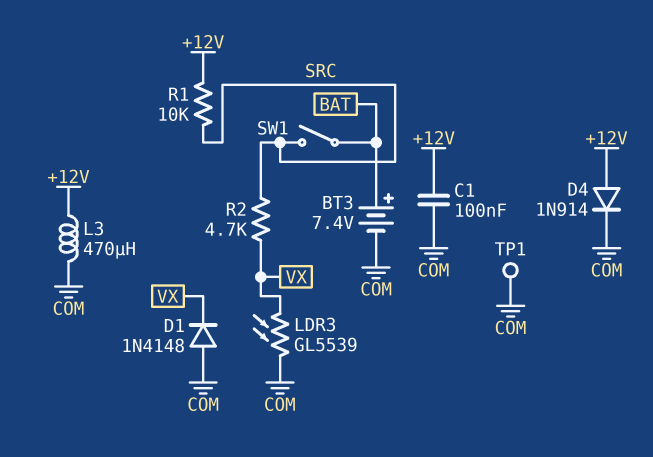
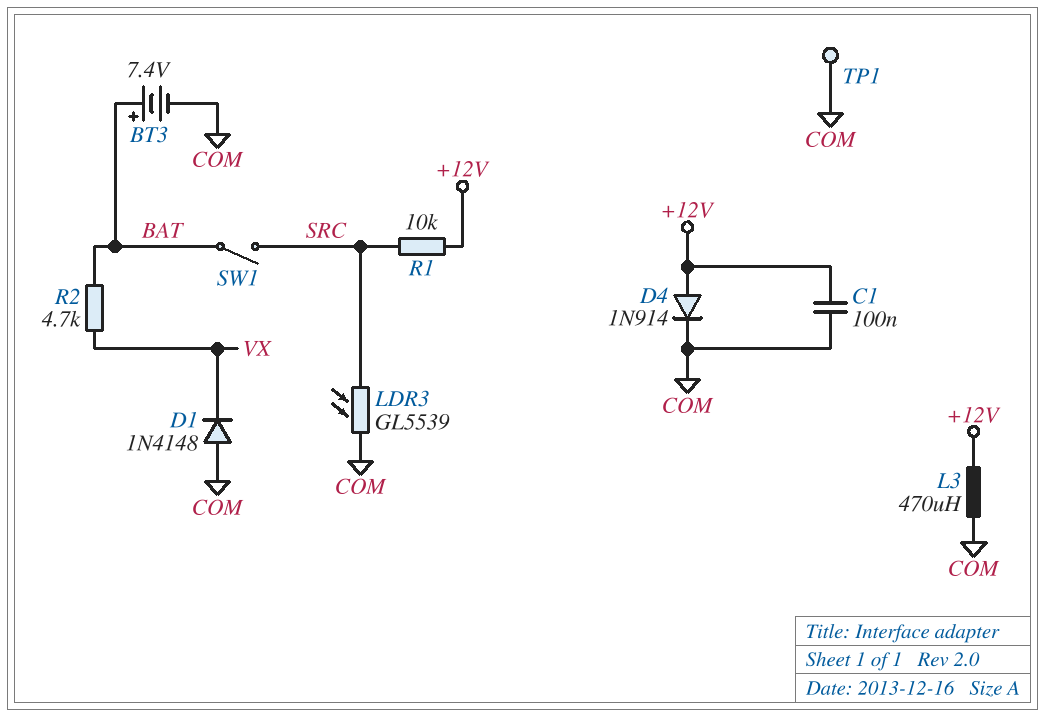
LDR3: GL5539 (COM, VX) -> GL5539 (COM, SRC)
R2: 4.7k (SRC, VX) -> 4.7k (BAT, VX)

